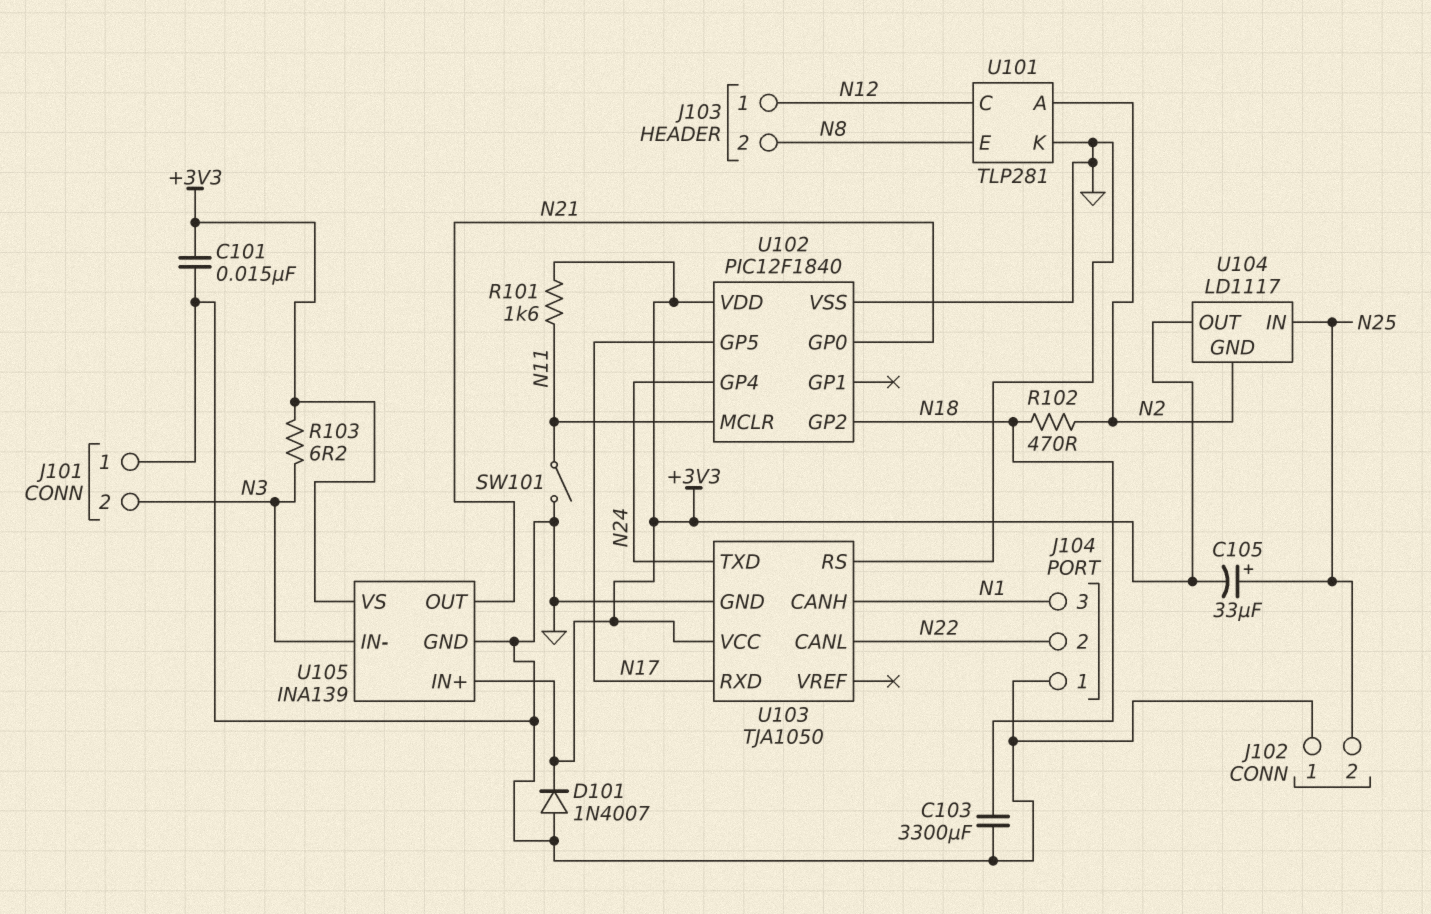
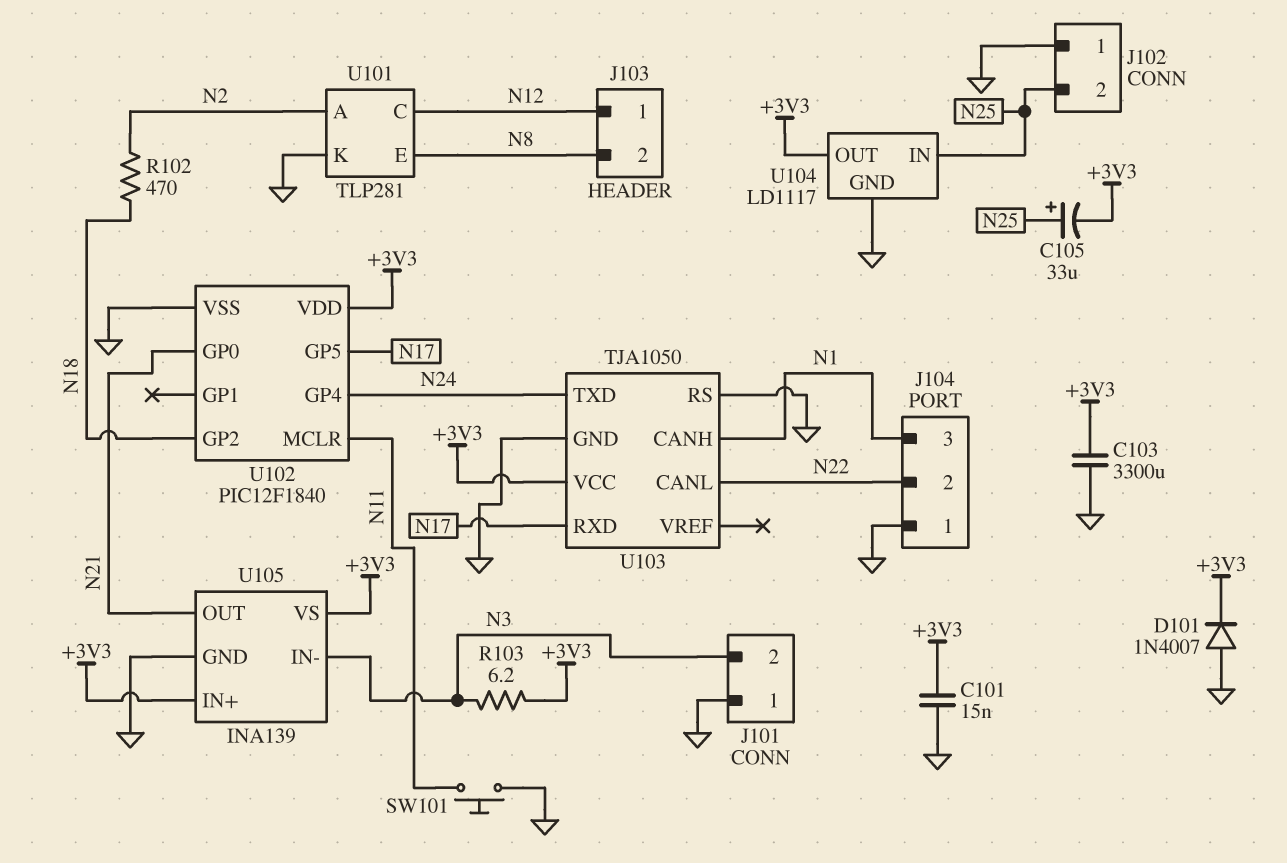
C103: 3300uF (GND, N18) -> 3300uF (+3V3, GND)
R101: 1.6k (+3V3, N11) -> none
SW101: switch (GND, N11) -> button (GND, N11)
U104 pin GND: N2 -> GND

